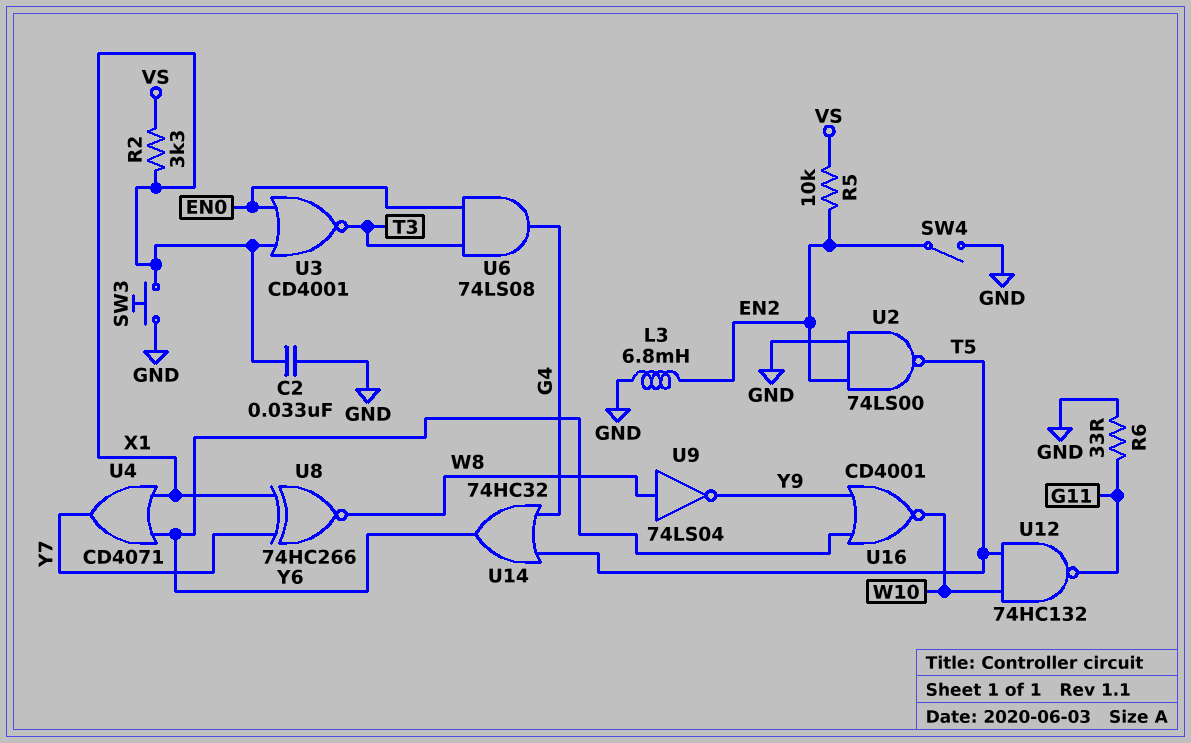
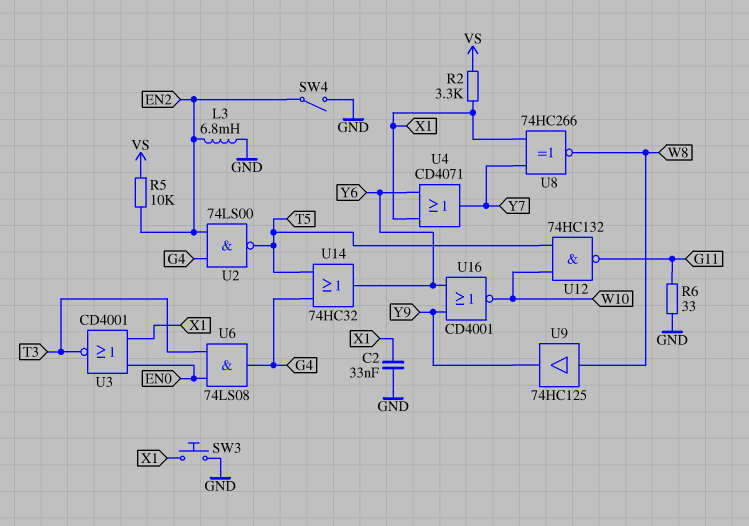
U2: NAND 74LS00 (in EN2, in GND, out T5) -> NAND 74LS00 (in EN2, in G4, out T5)
U9: NOT 74LS04 (in W8, out Y9) -> buffer 74HC125 (in W8, out Y9)

